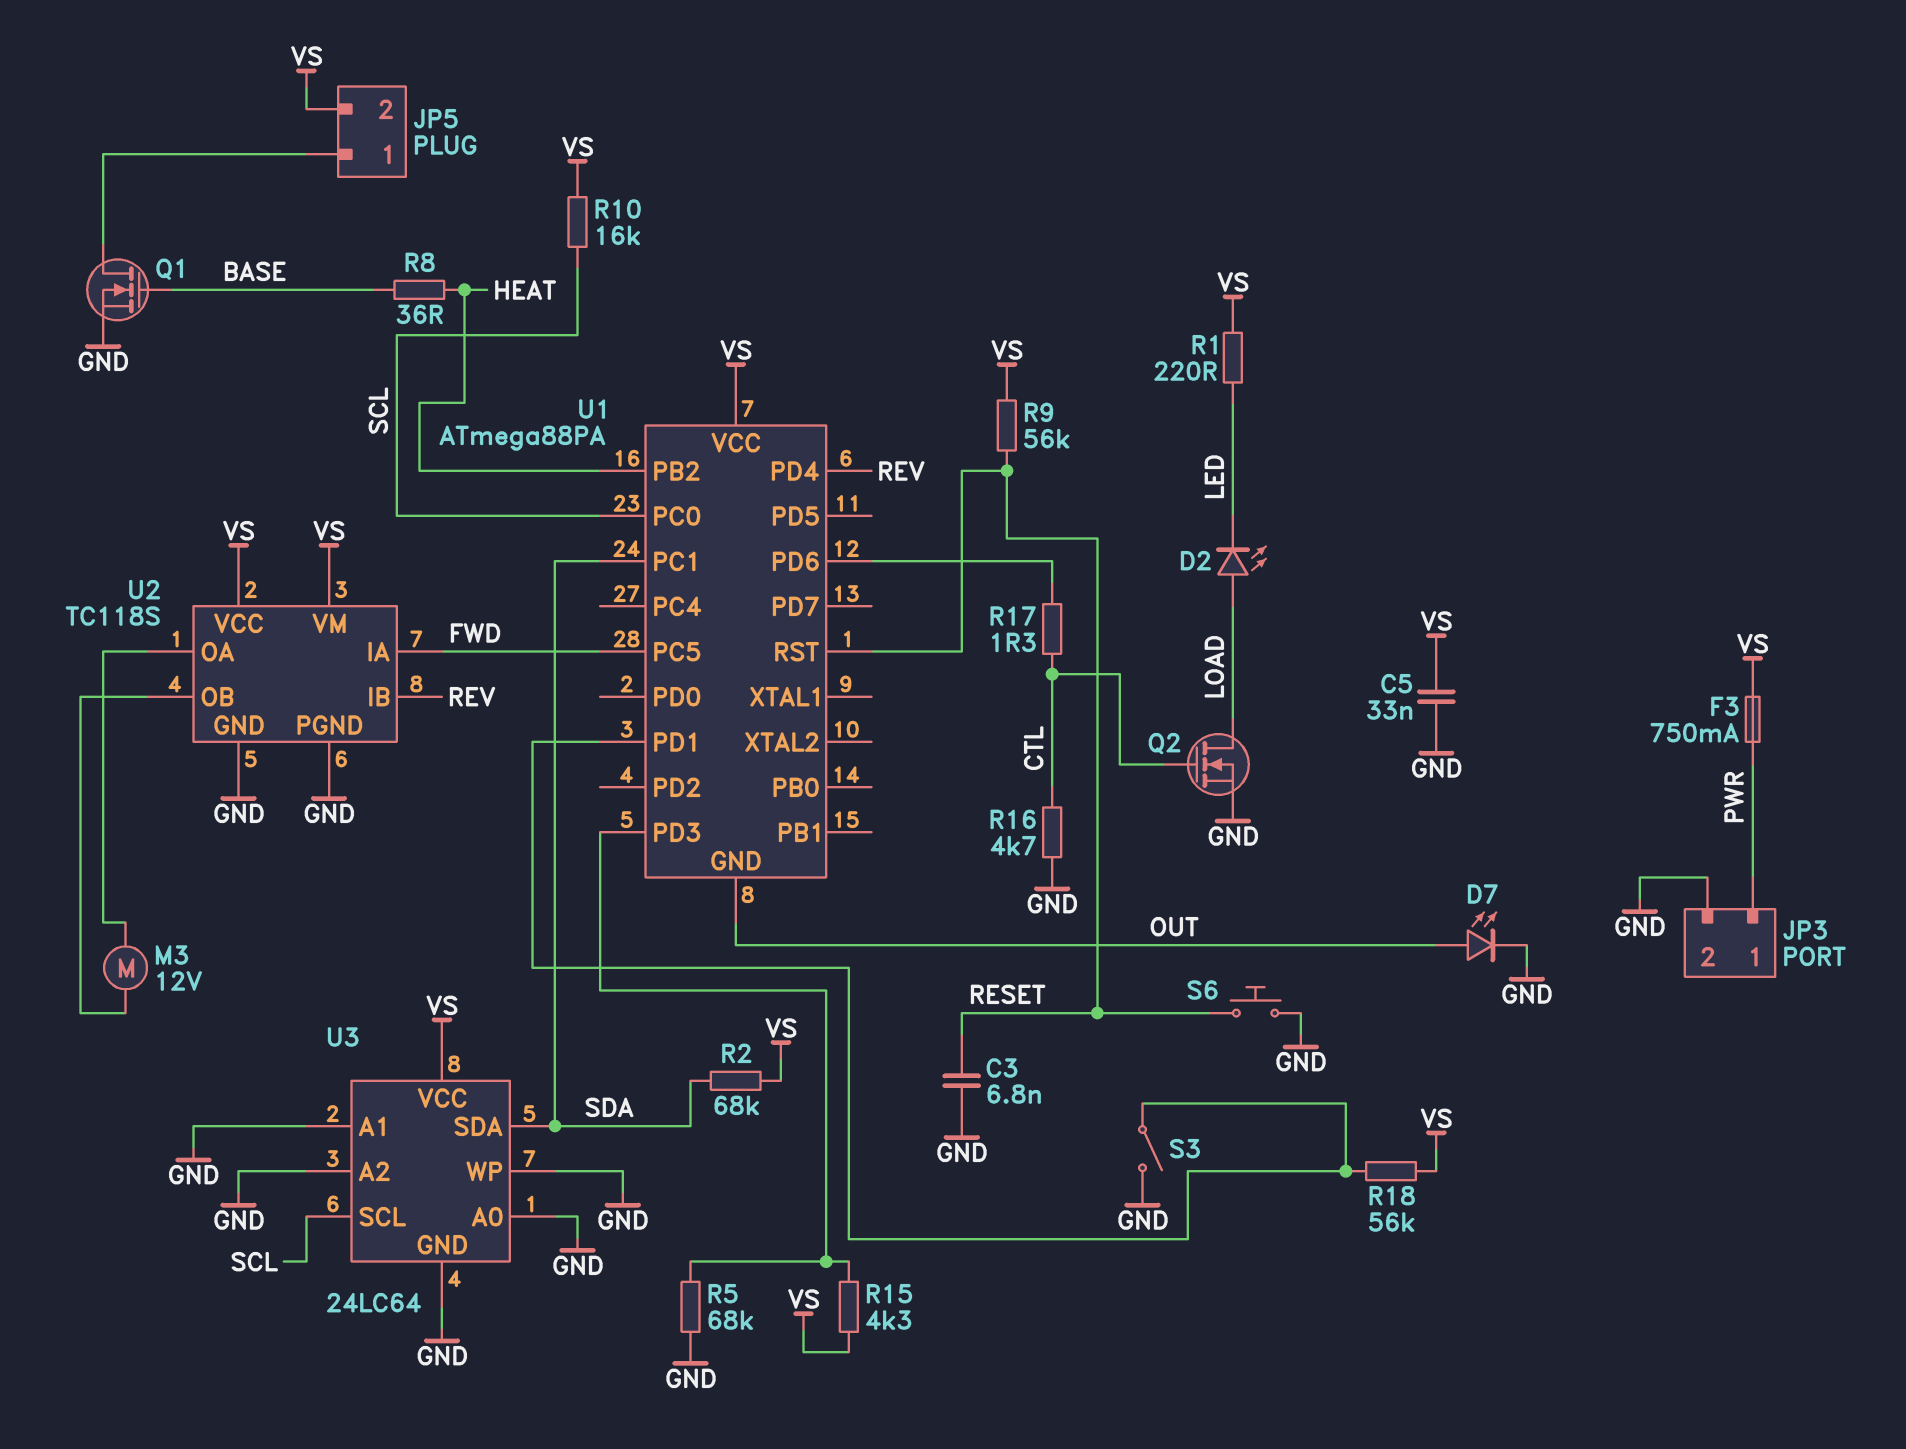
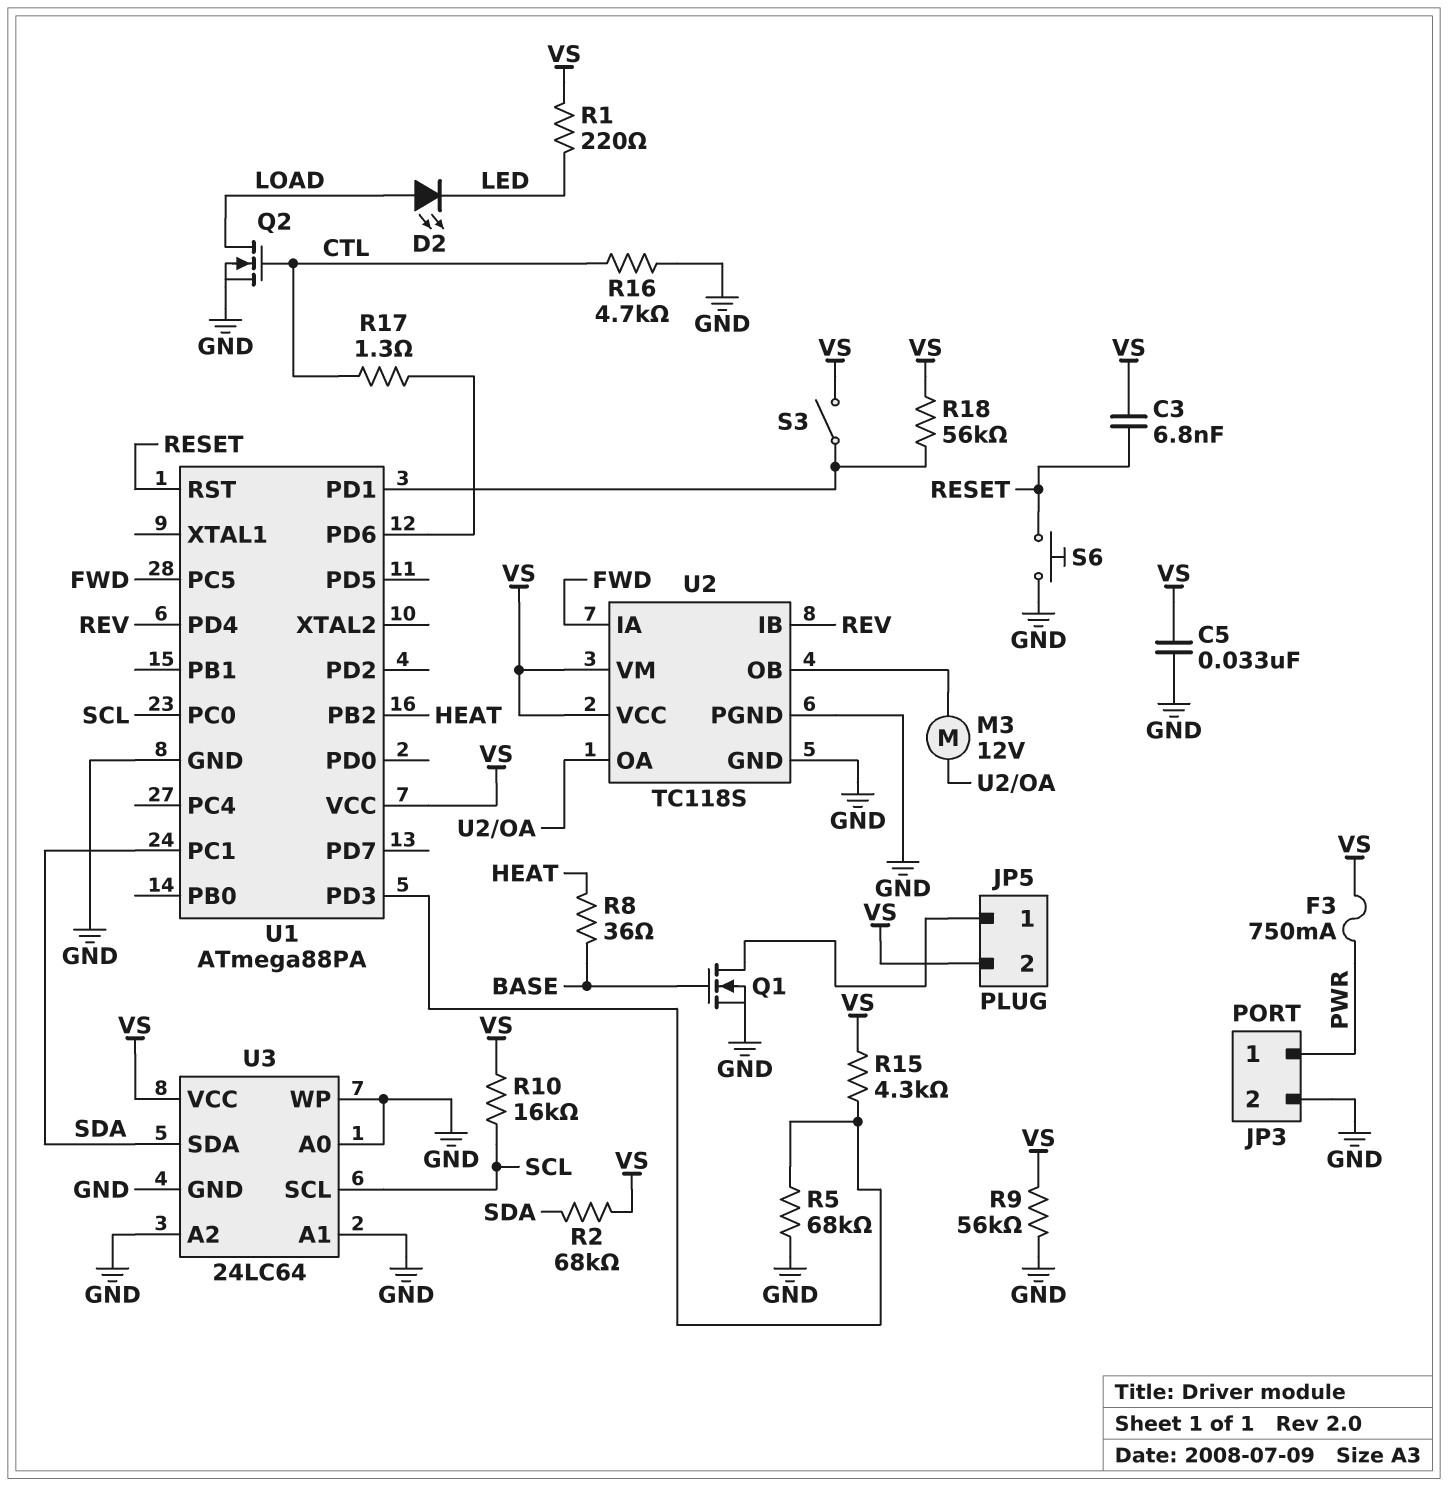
C3: 6.8nF (GND, RESET) -> 6.8nF (RESET, VS)
D7: LED (A OUT, K GND) -> none
R9: 56k (RESET, VS) -> 56k (GND, VS)
S3: switch (GND, U1/PD1) -> switch (U1/PD1, VS)
U1 pin GND: OUT -> GND

